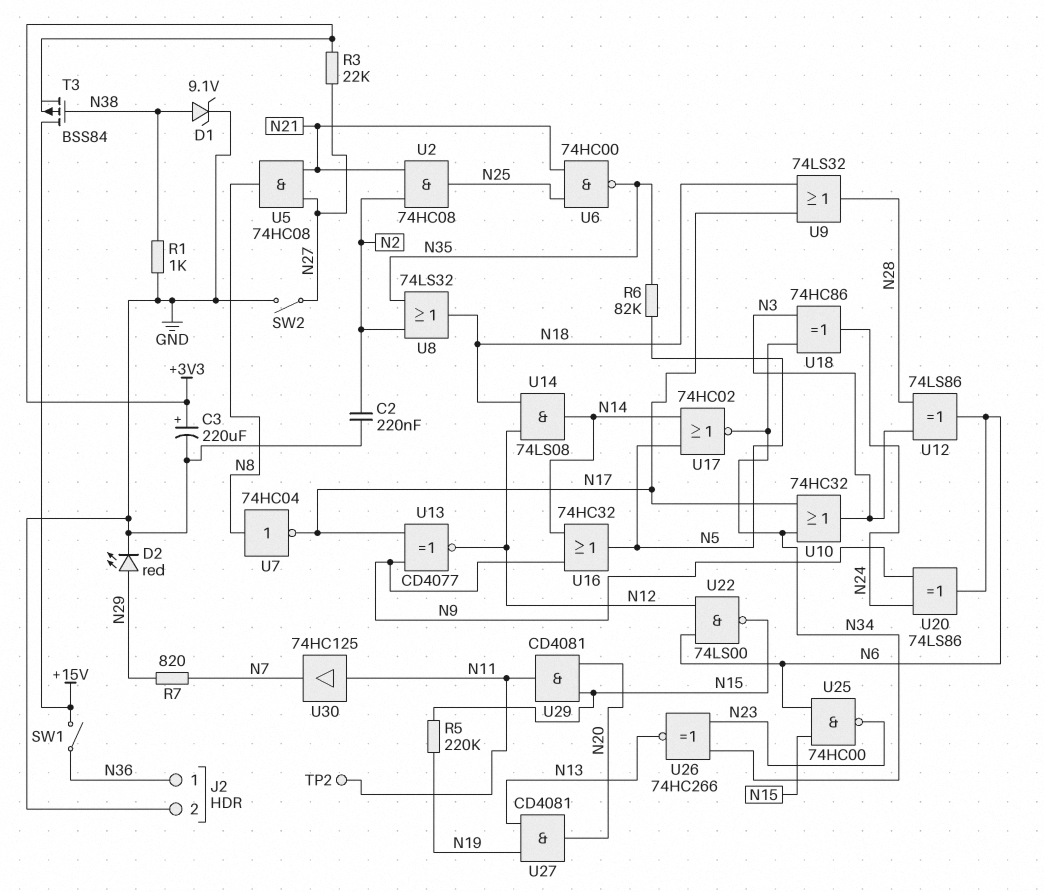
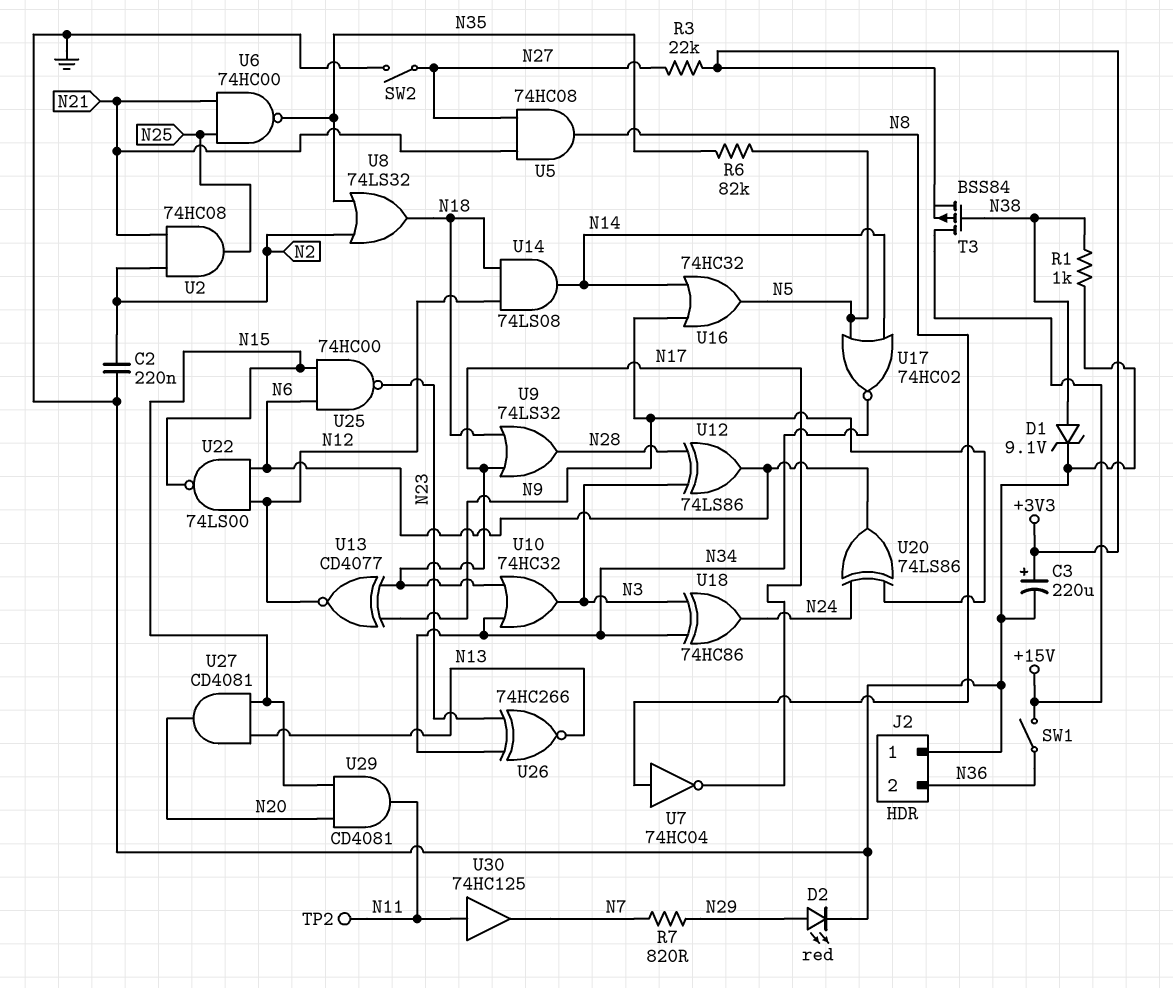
J2 pin 1: N36 -> GND
J2 pin 2: GND -> N36
R5: 220k (N15, N19) -> none
U27: AND CD4081 (in N13, in N19, out N20) -> AND CD4081 (in N13, in N15, out N20)

